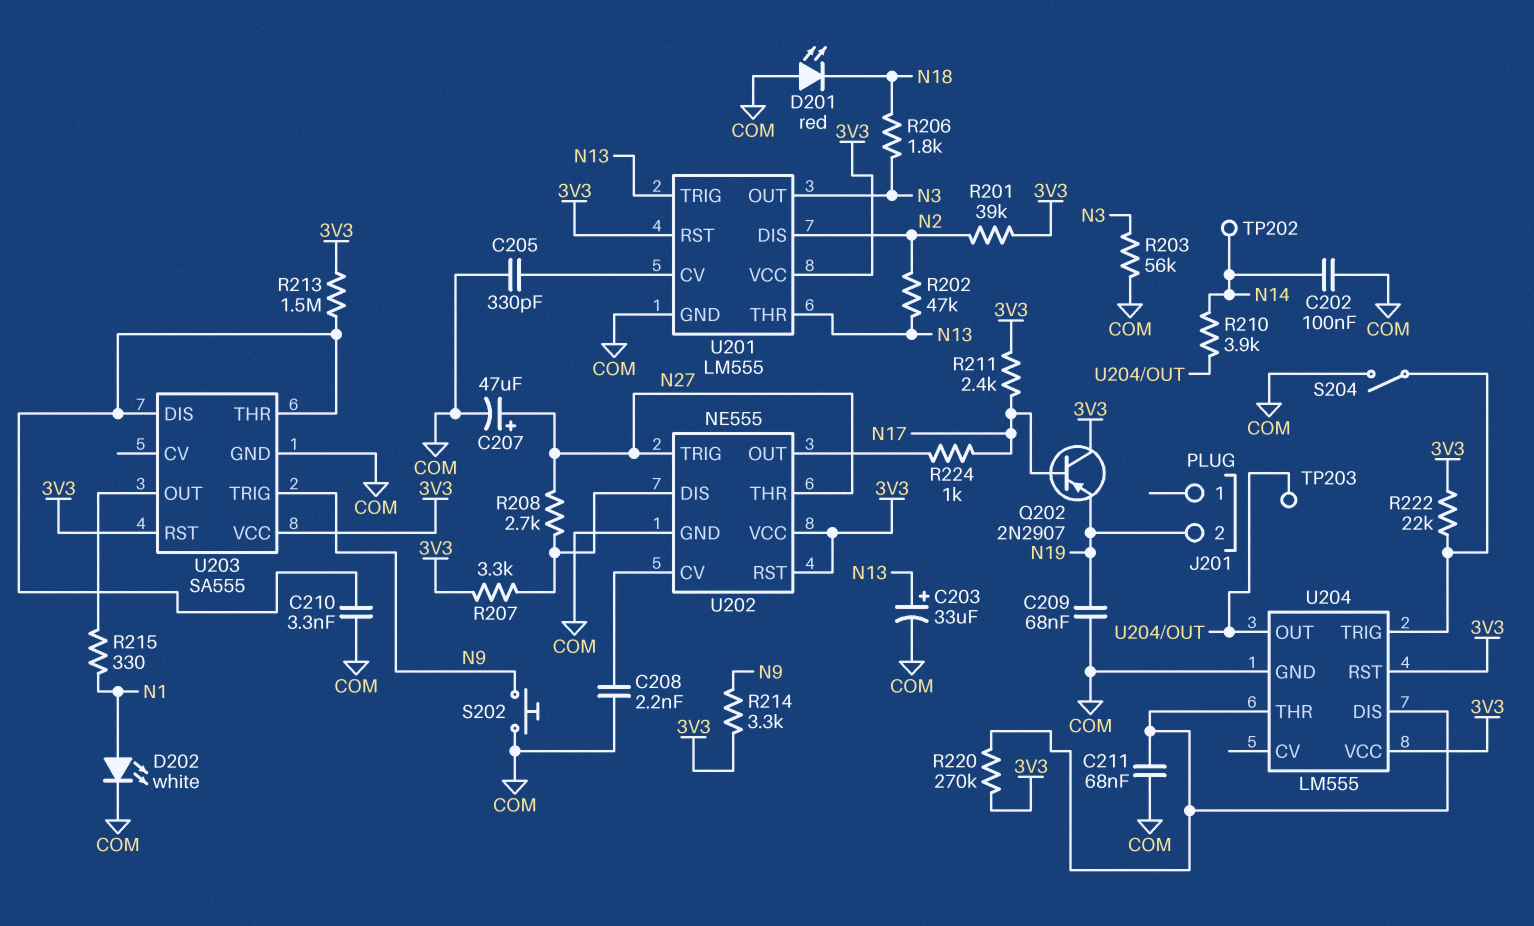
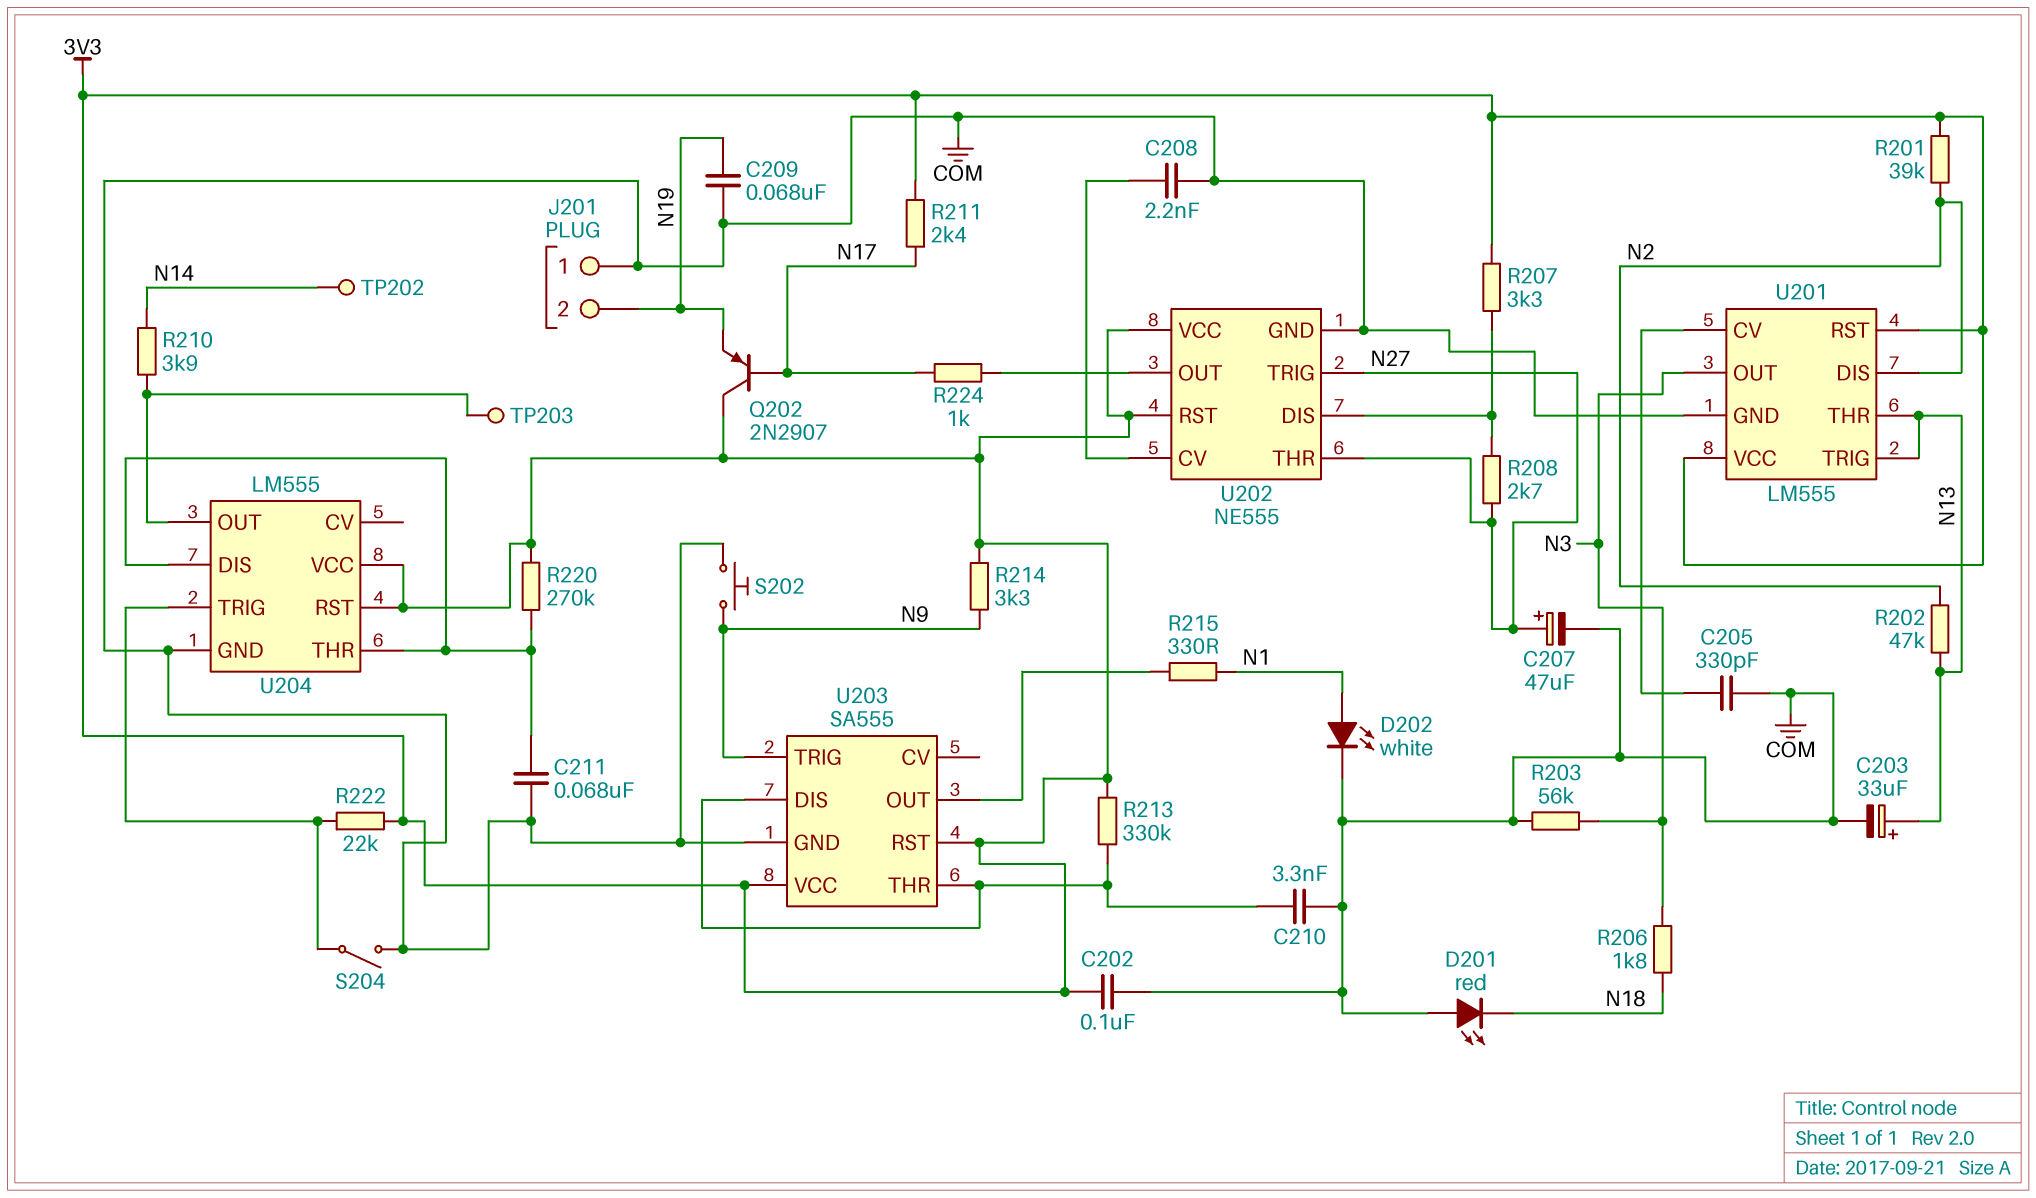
C202: 100nF (COM, N14) -> 100nF (3V3, COM)
J201 pin 1: none -> COM
R213: 1.5M (3V3, U203/DIS) -> 330k (3V3, U203/DIS)

